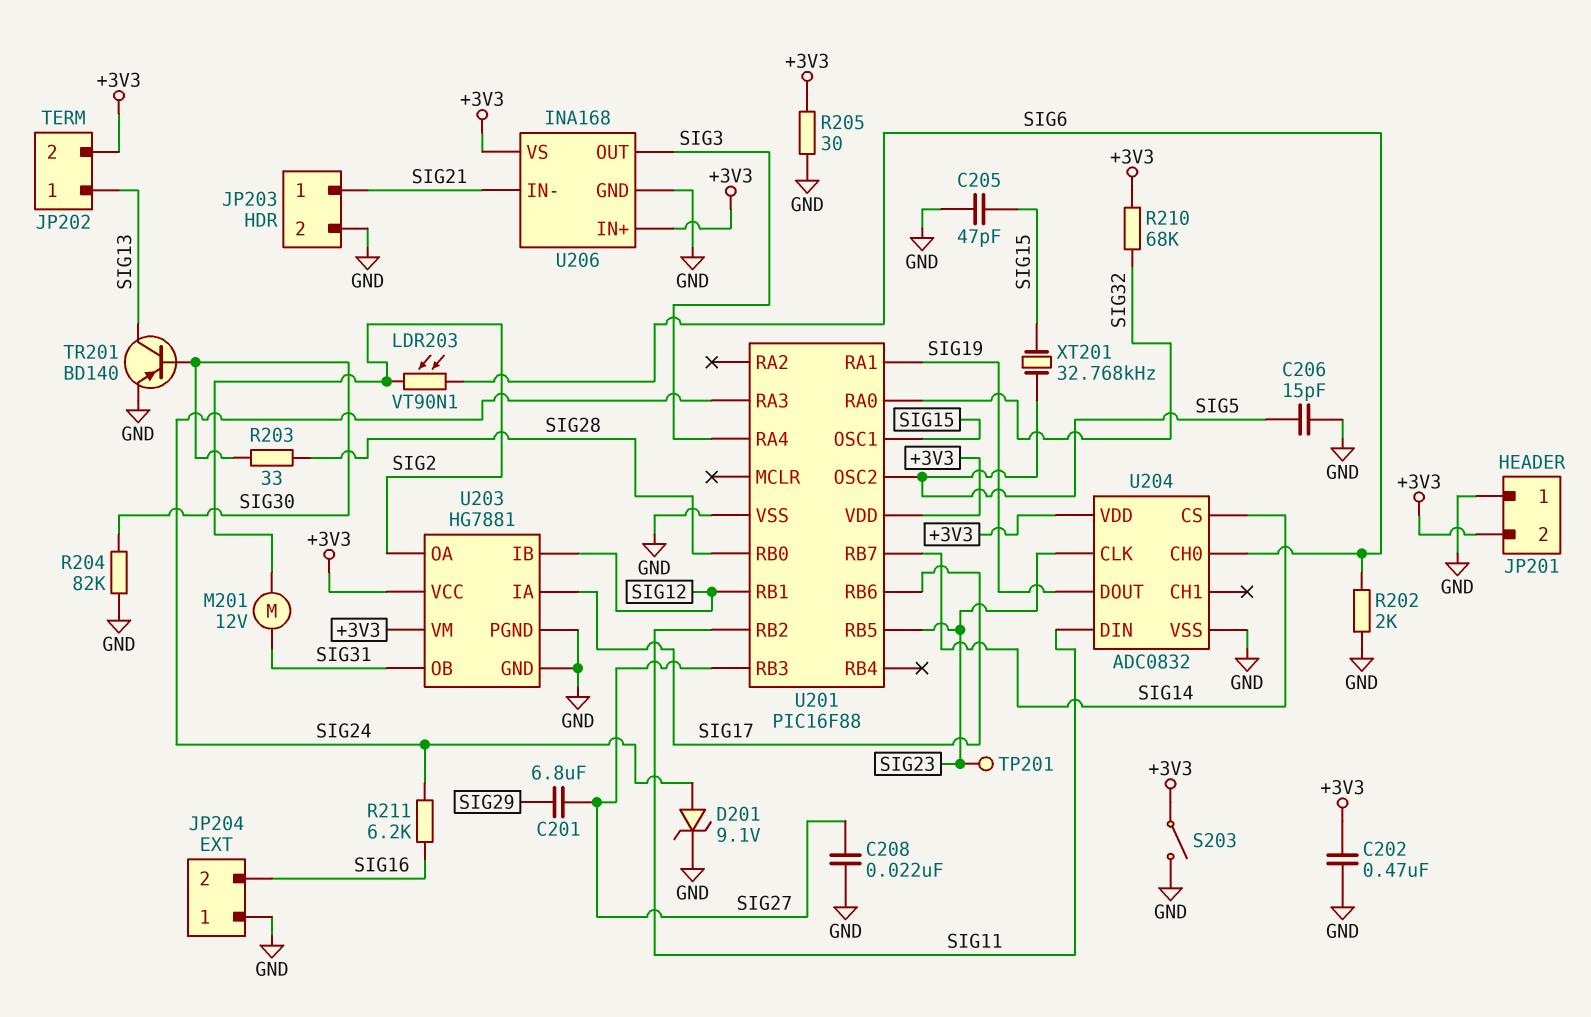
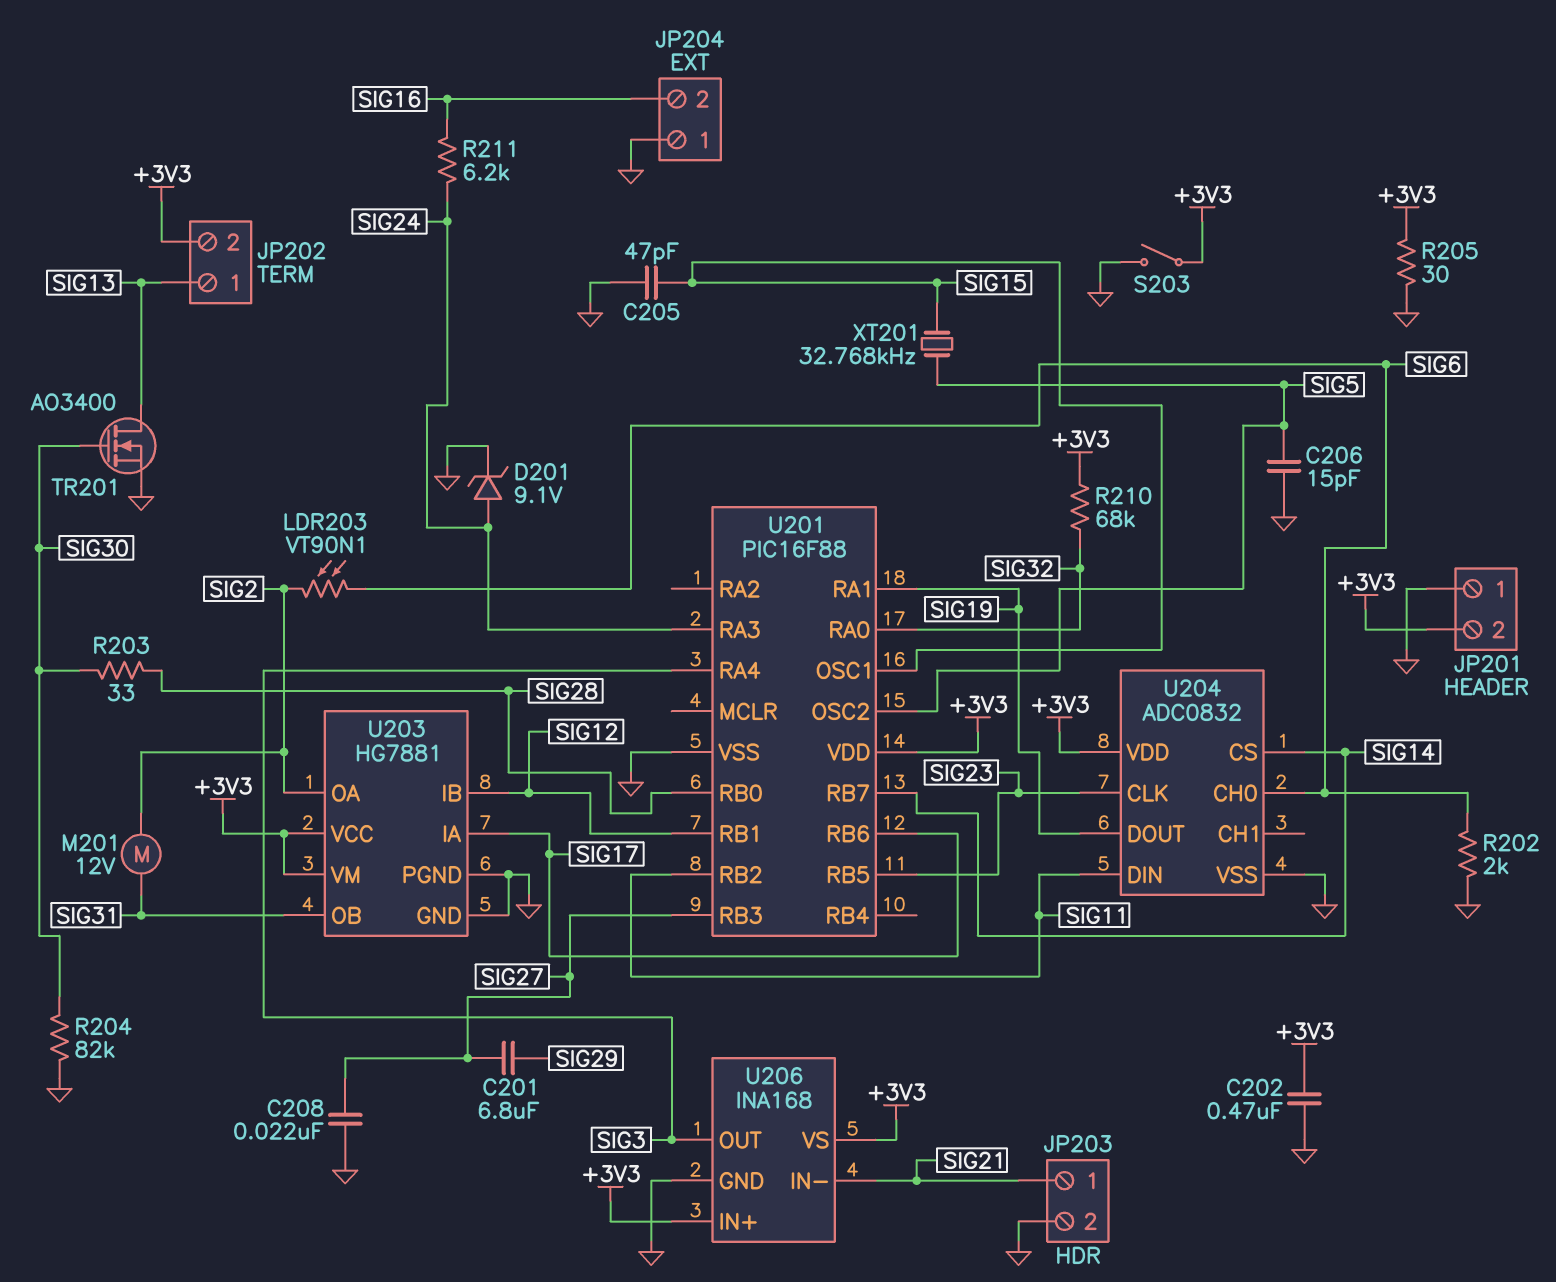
TP201: test point (SIG23) -> none
TR201: PNP BD140 (B SIG30, C SIG13, E GND) -> NMOS AO3400 (G SIG30, D SIG13, S GND)

